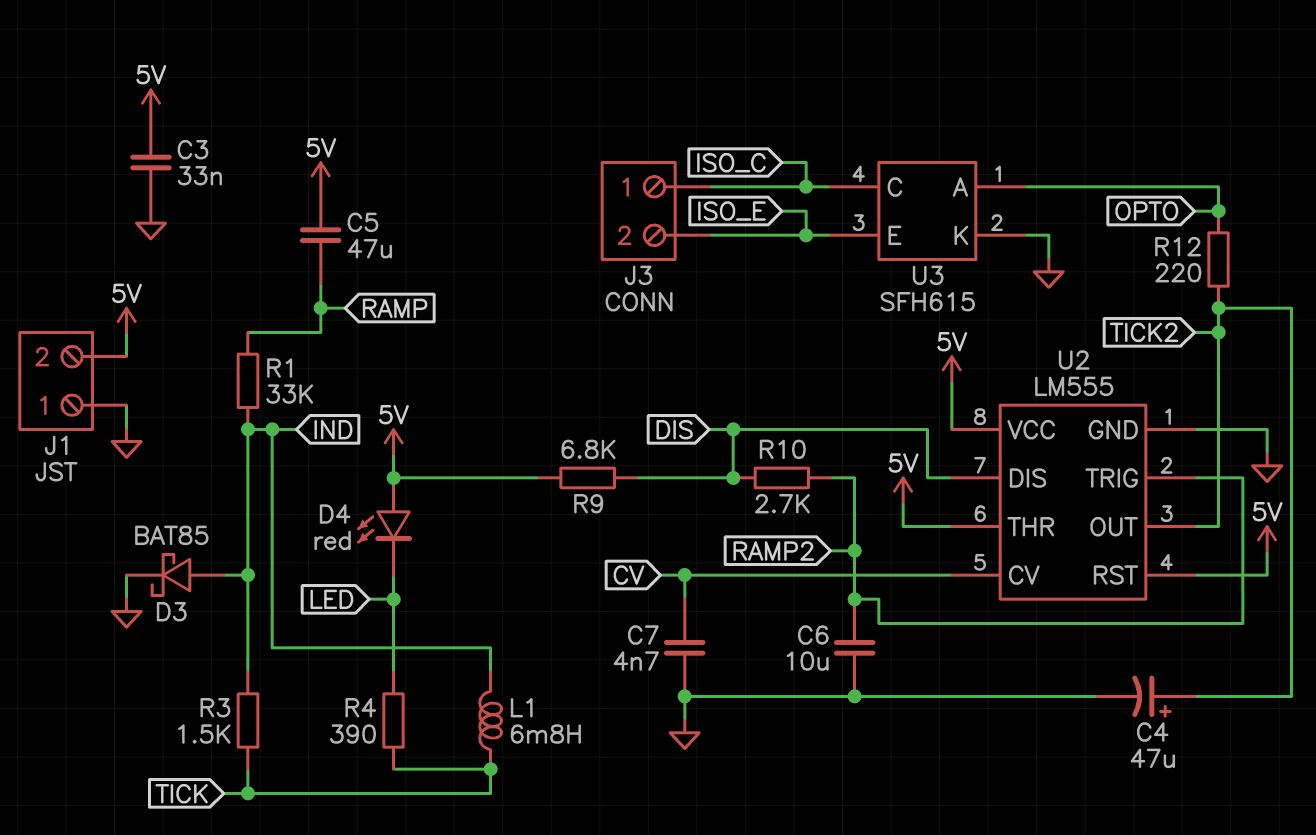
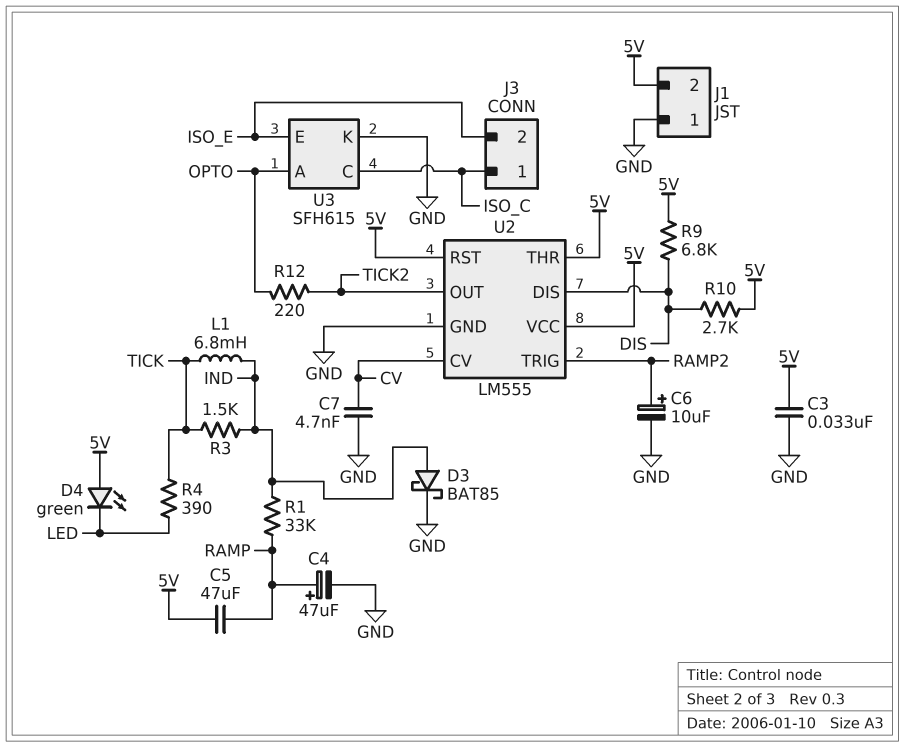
C4: 47uF (plus TICK2, minus GND) -> 47uF (plus RAMP, minus GND)
C6: 10uF (GND, RAMP2) -> 10uF (plus RAMP2, minus GND)
D4: LED red (A 5V, K LED) -> LED green (A 5V, K LED)
R10: 2.7k (DIS, RAMP2) -> 2.7k (5V, DIS)

